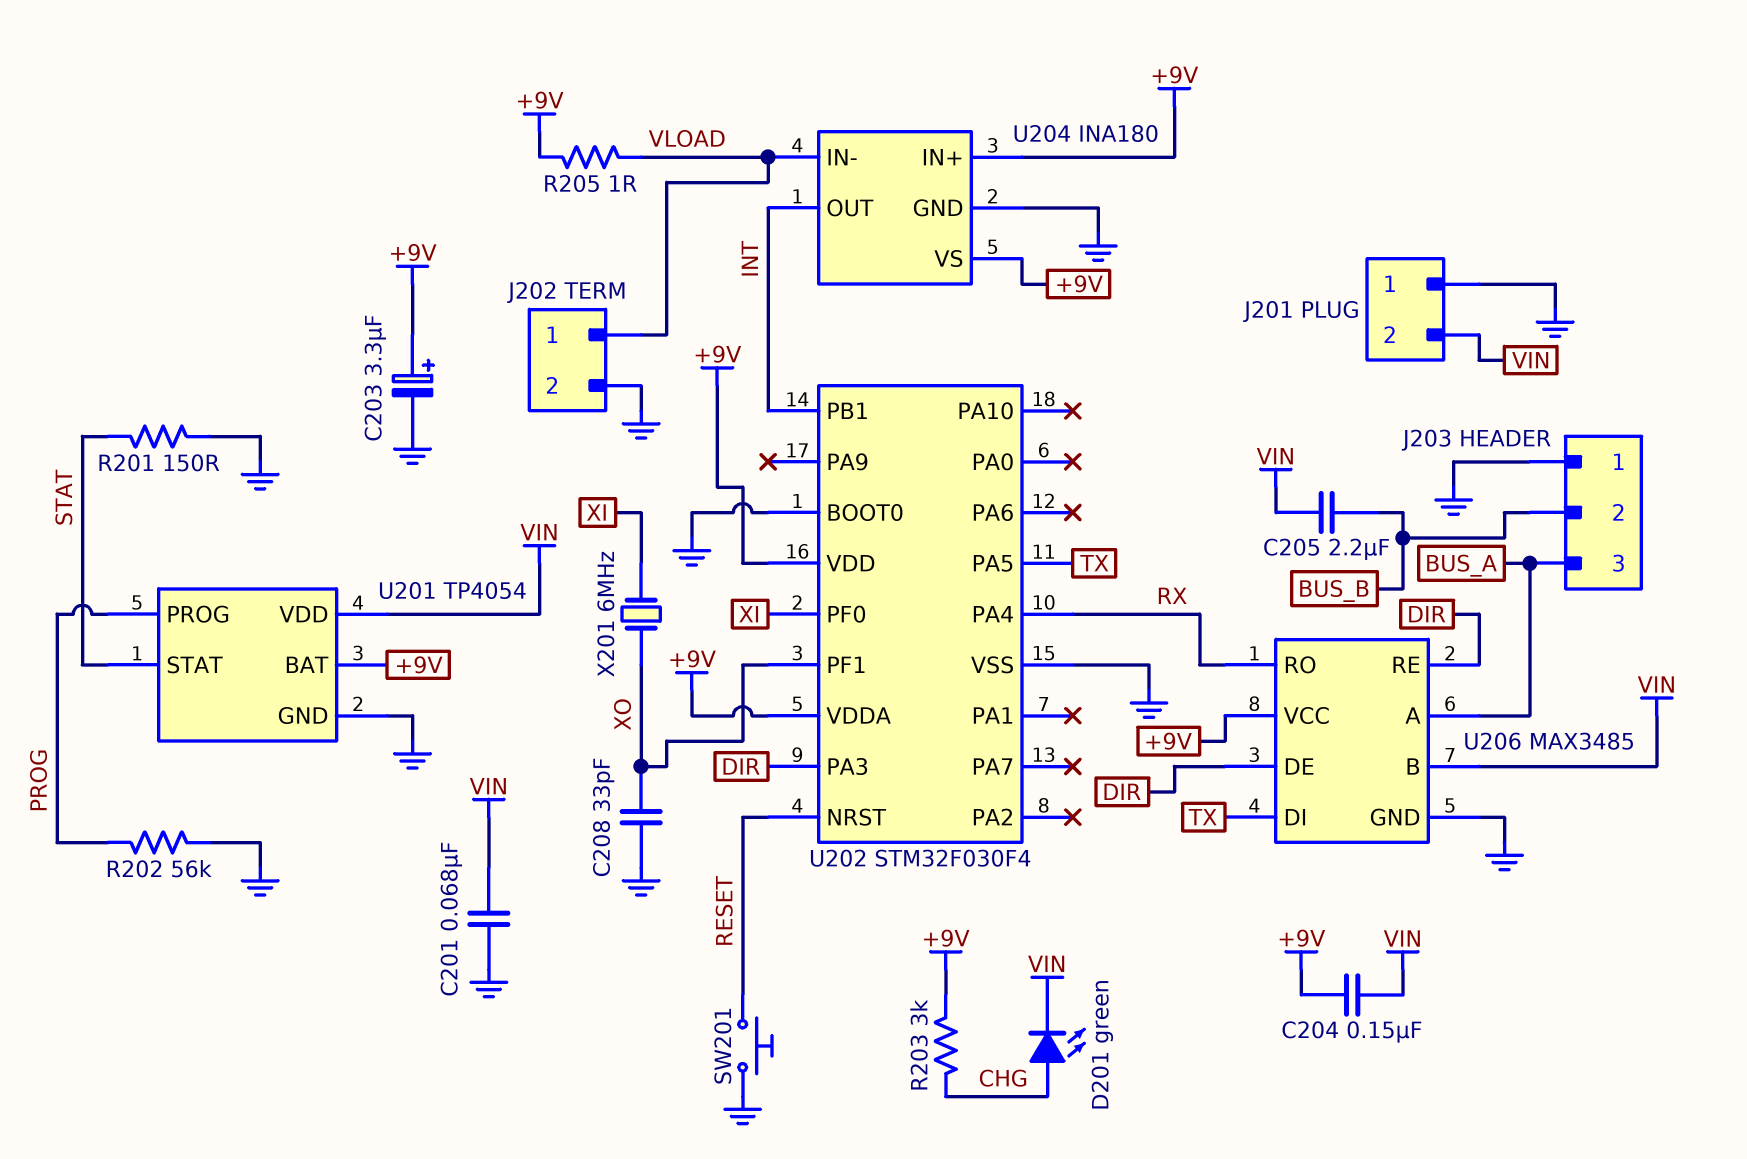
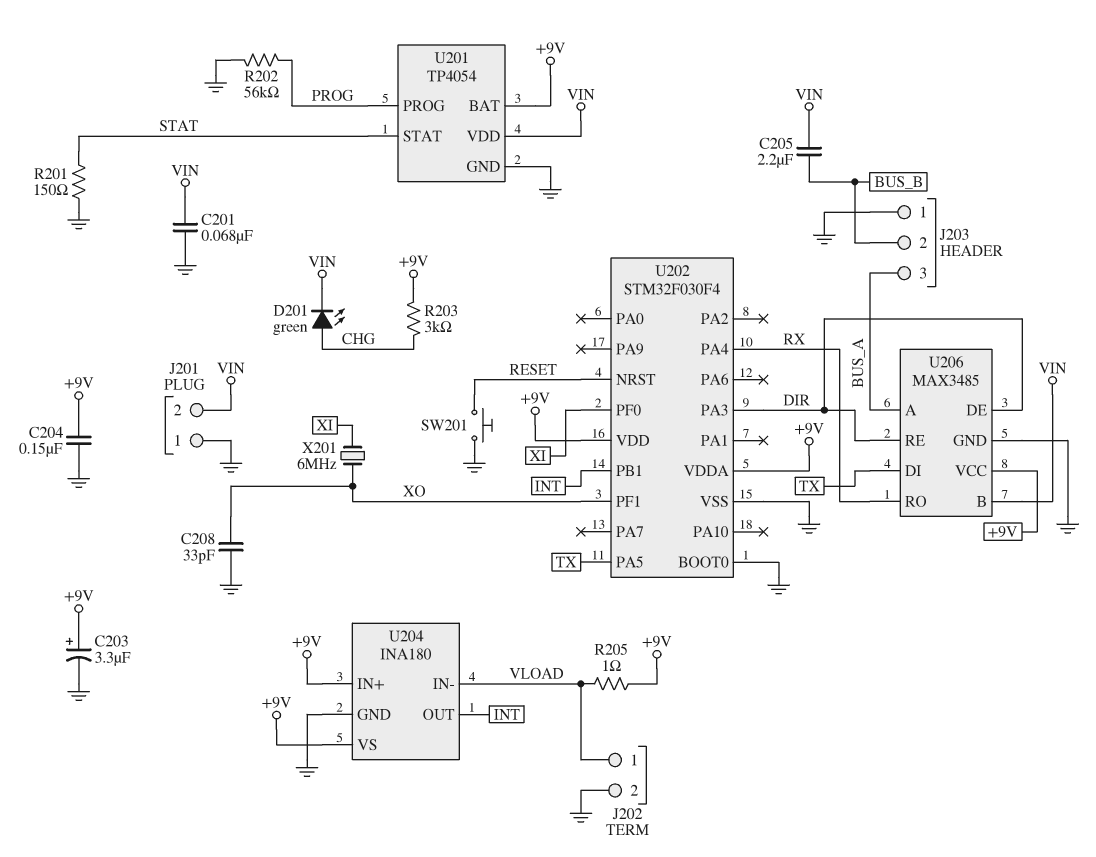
C204: 150nF (+9V, VIN) -> 150nF (+9V, GND)

